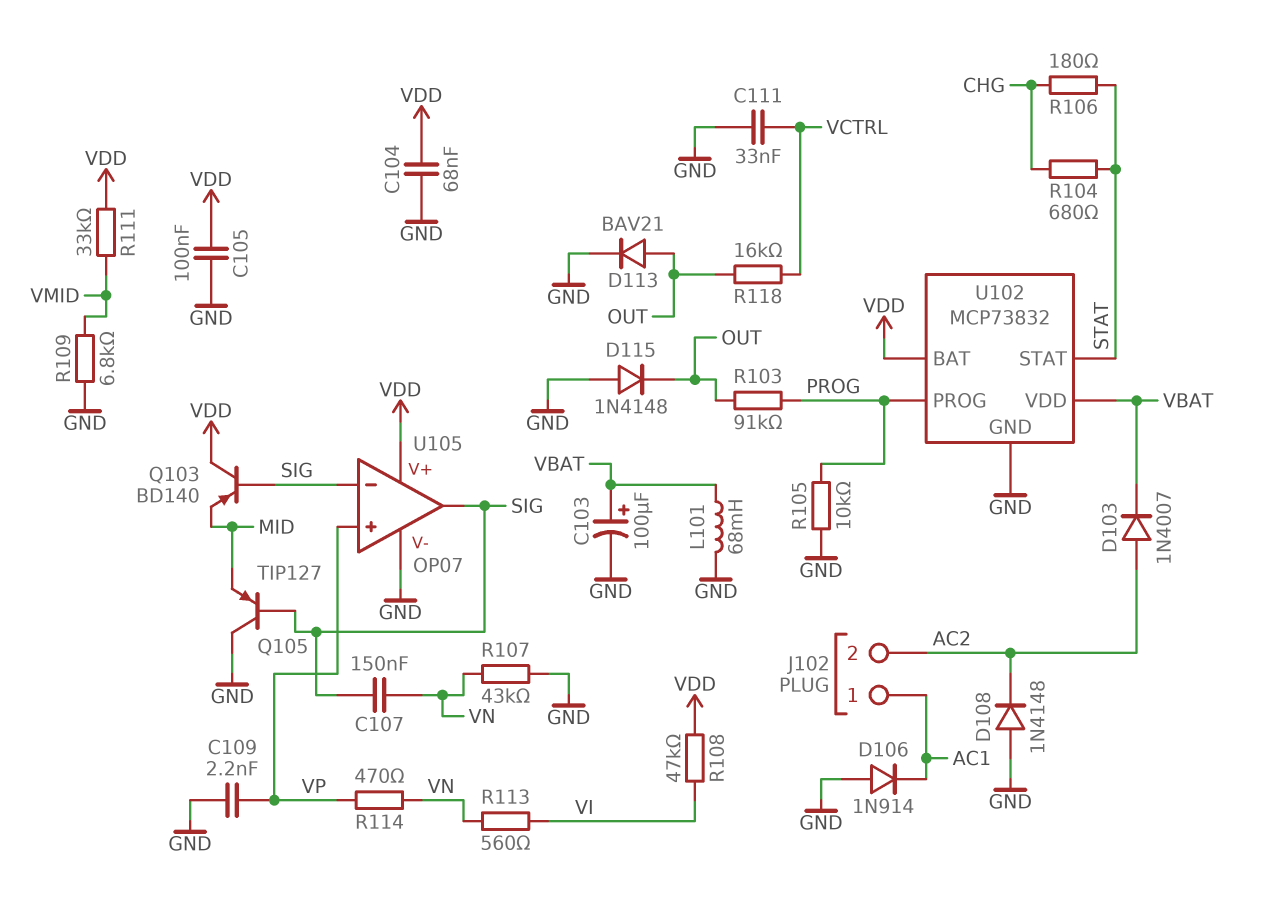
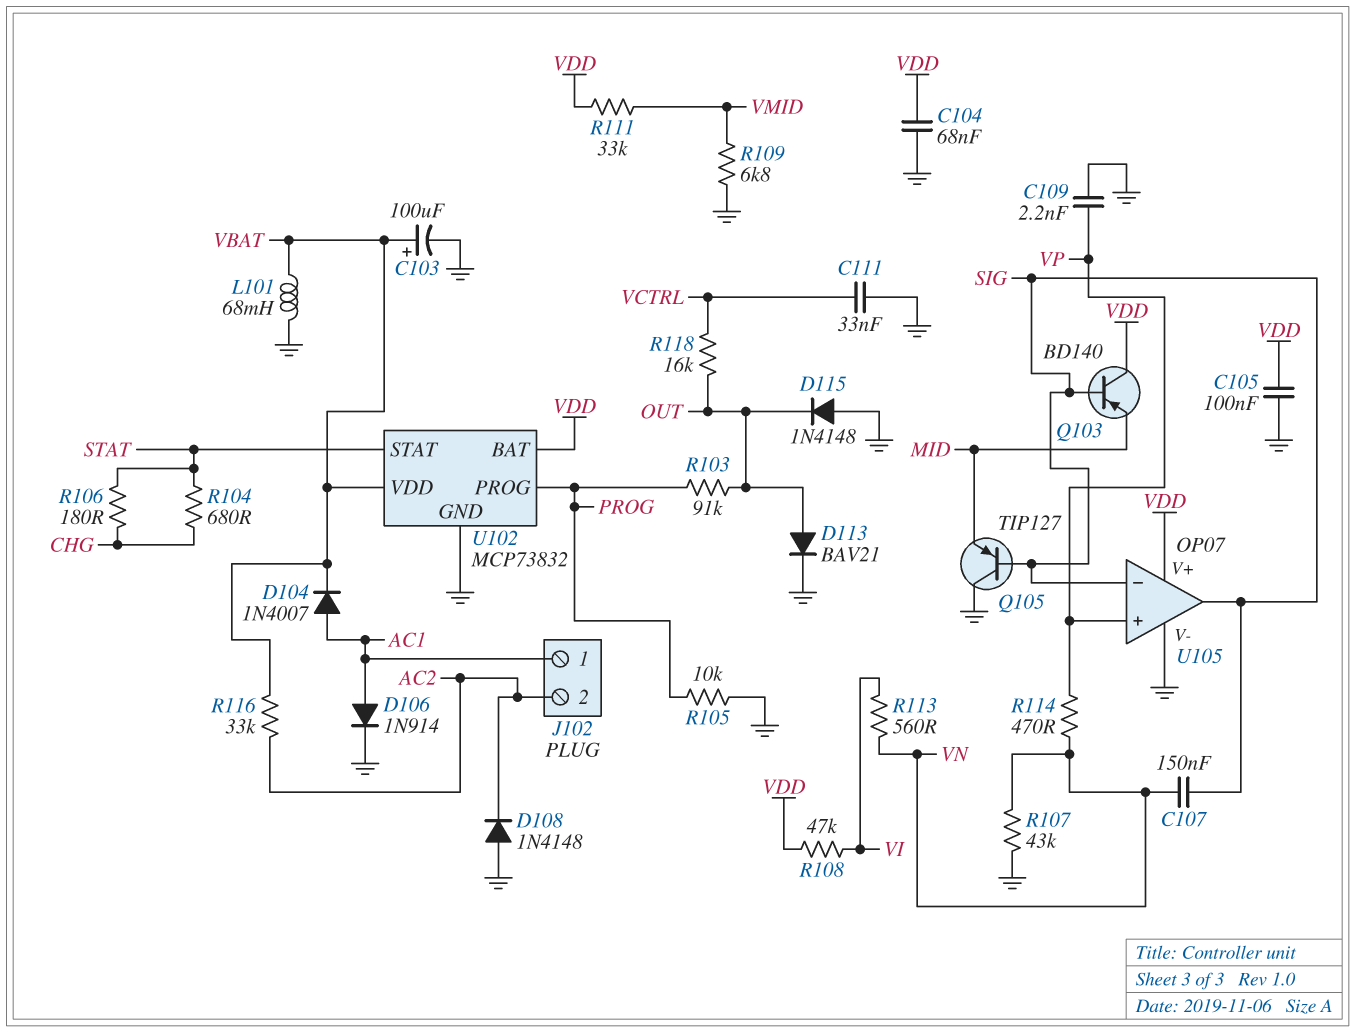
D103: diode 1N4007 (A AC2, K VBAT) -> none
D104: none -> diode 1N4007 (A AC1, K VBAT)
D106: diode 1N914 (A GND, K AC1) -> diode 1N914 (A AC1, K GND)
R116: none -> 33k (AC2, VBAT)

